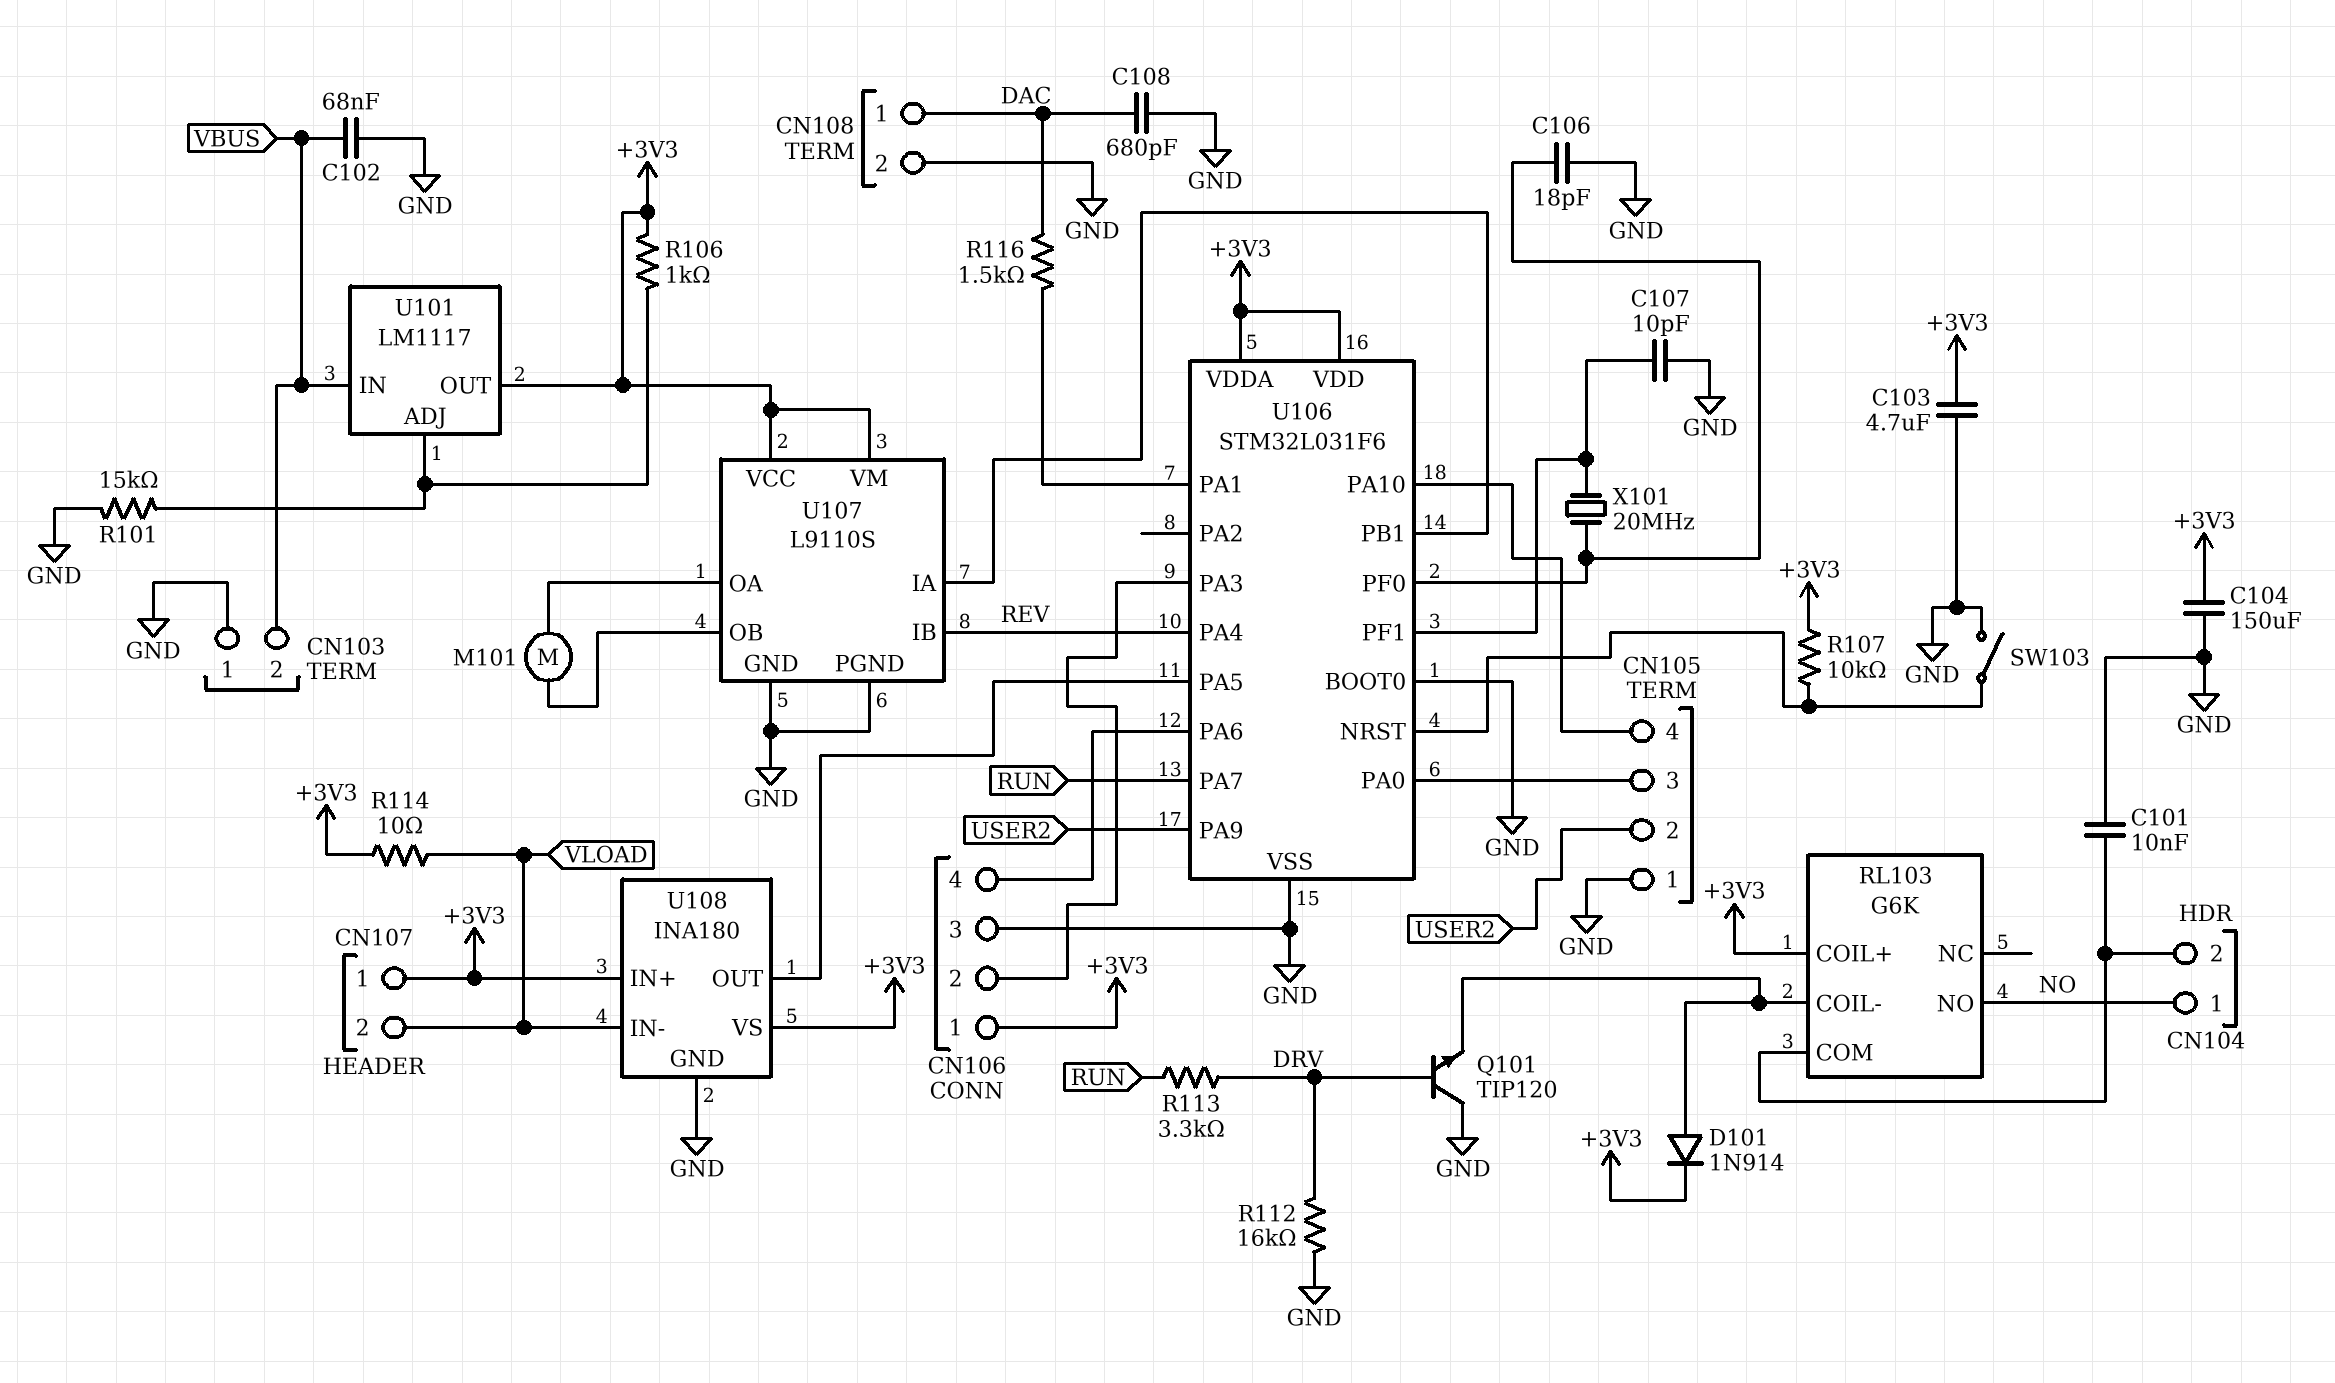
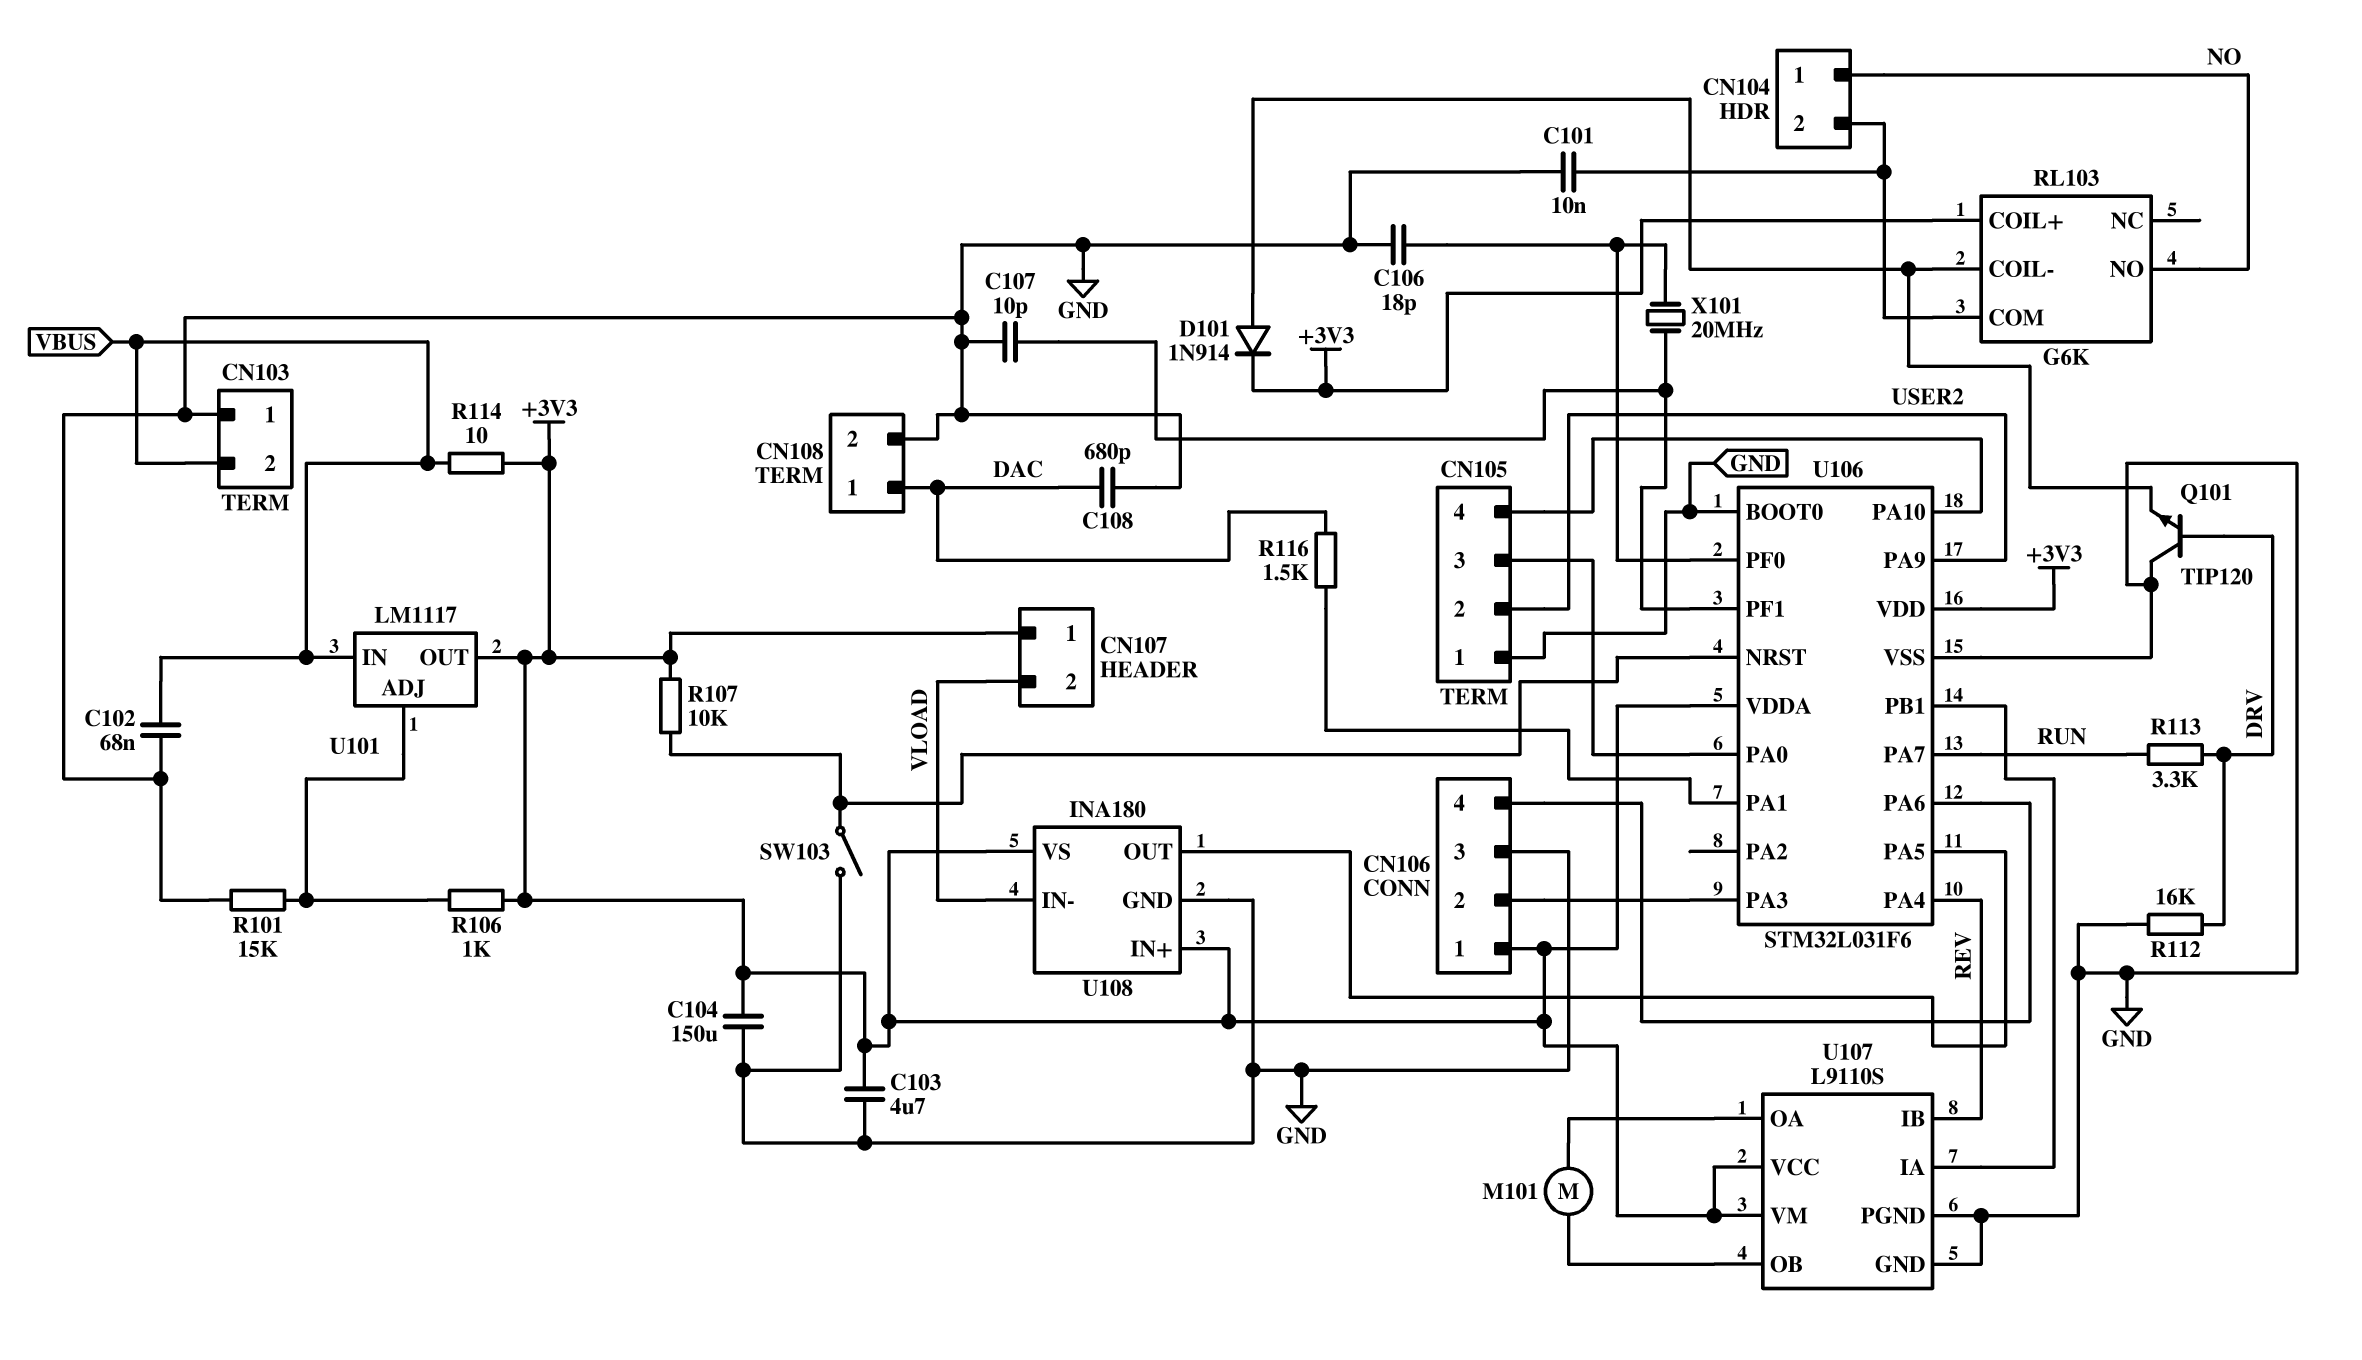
R114: 10 (+3V3, VLOAD) -> 10 (+3V3, VBUS)

